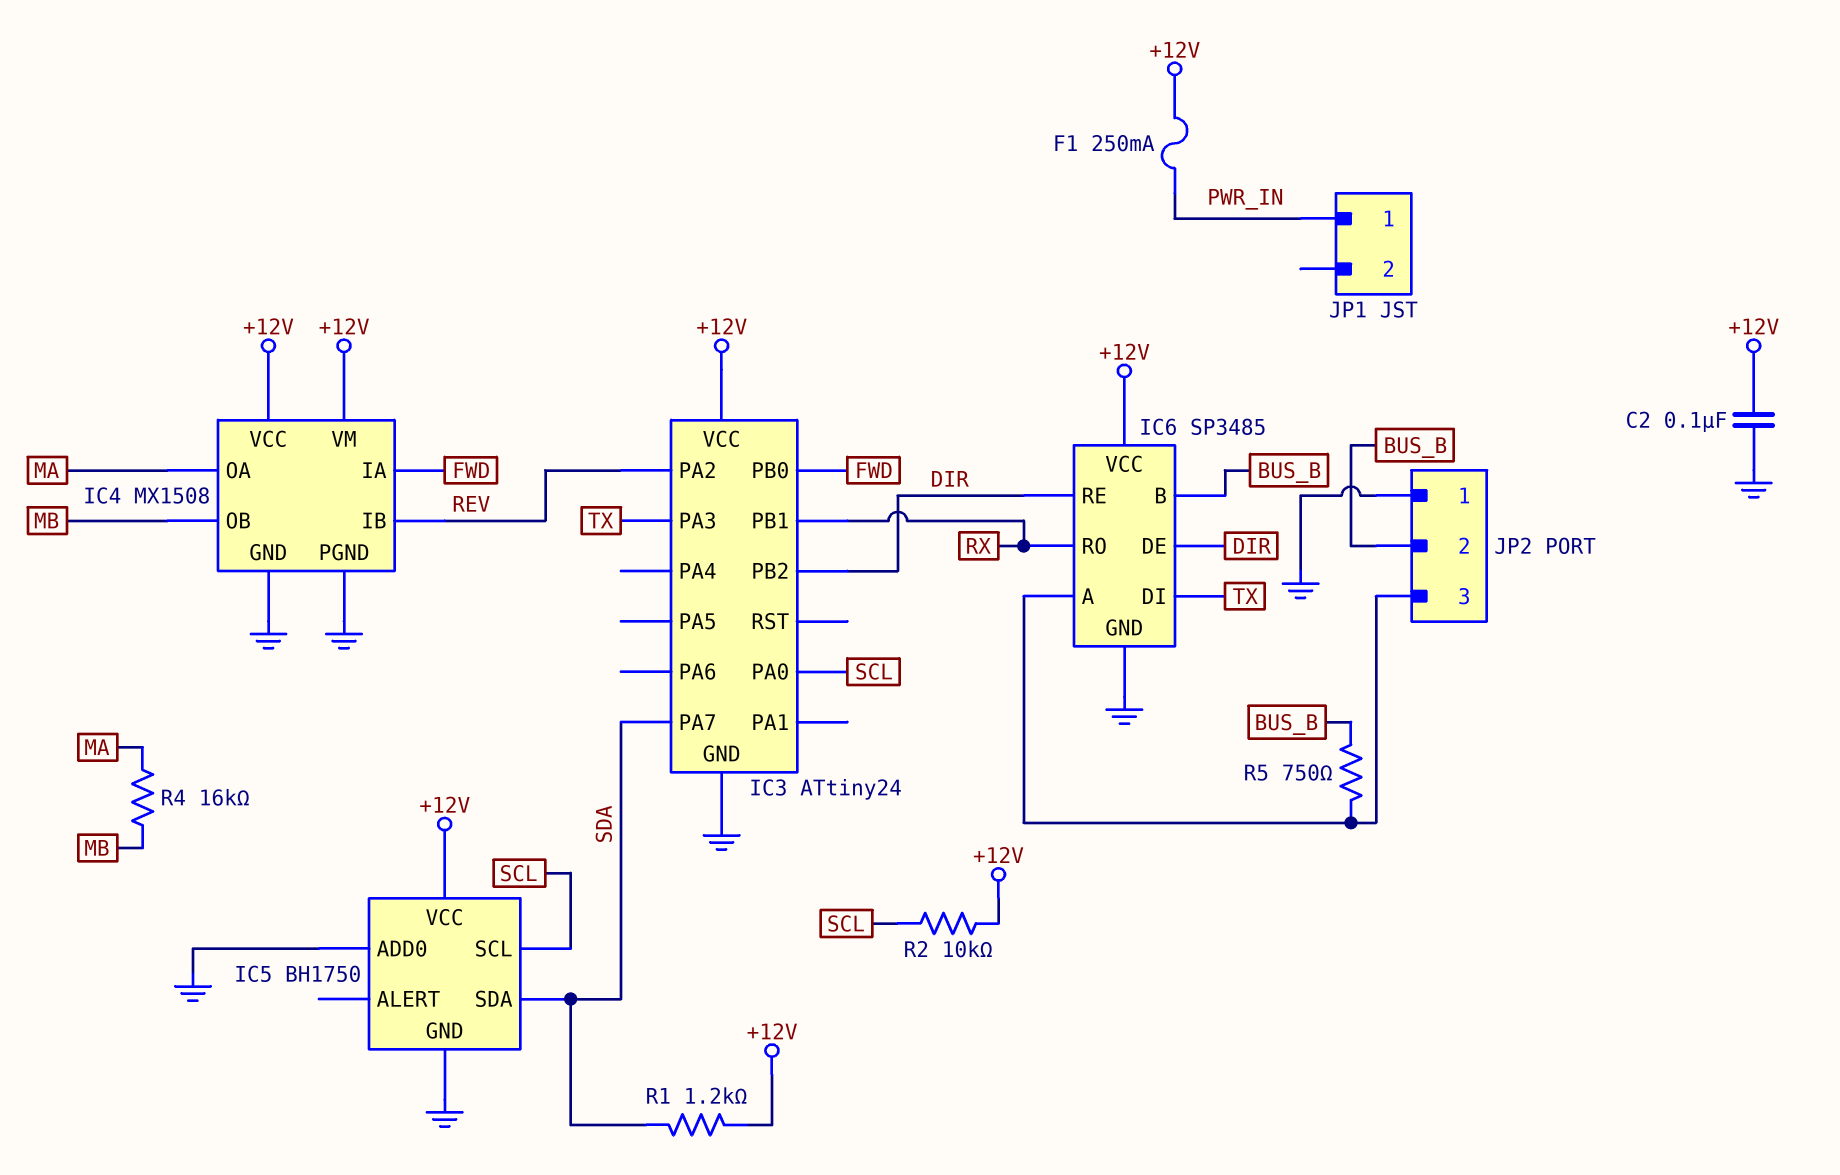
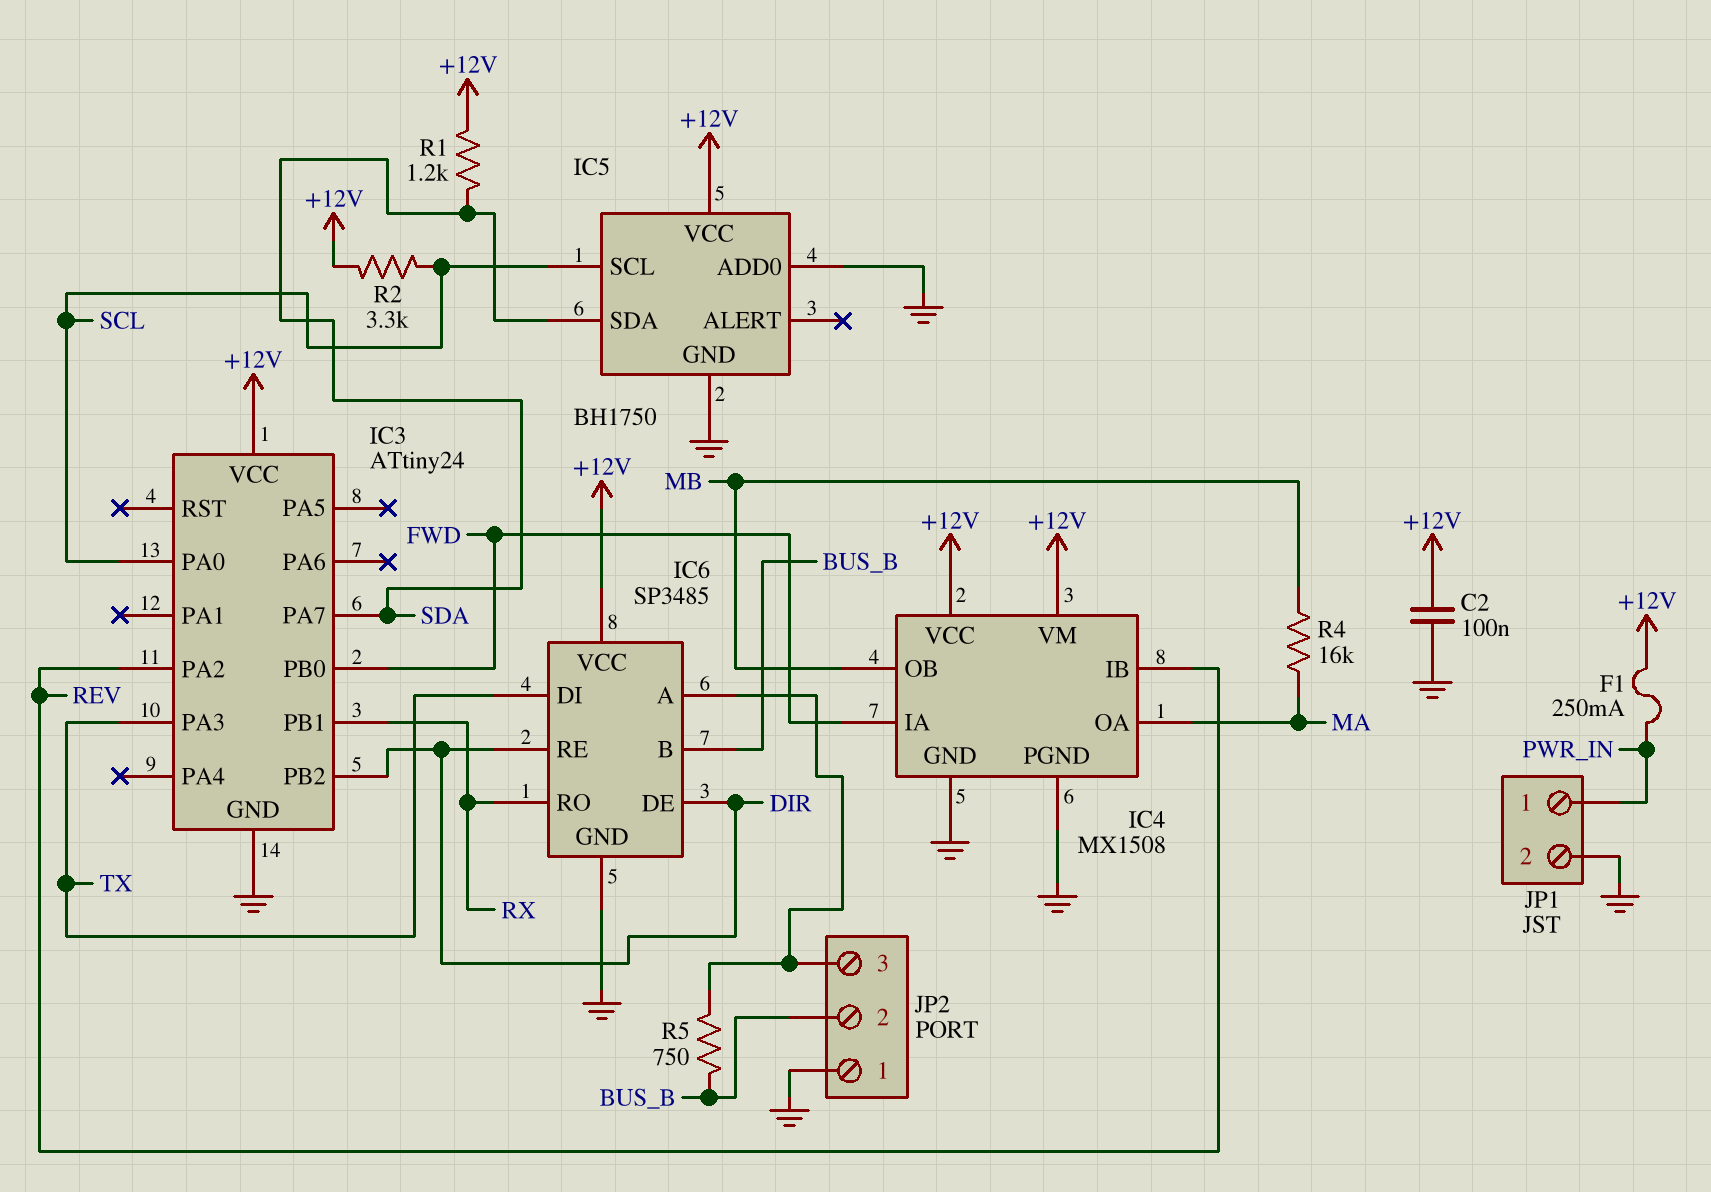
JP1 pin 2: none -> GND
R2: 10k (+12V, SCL) -> 3.3k (+12V, SCL)

